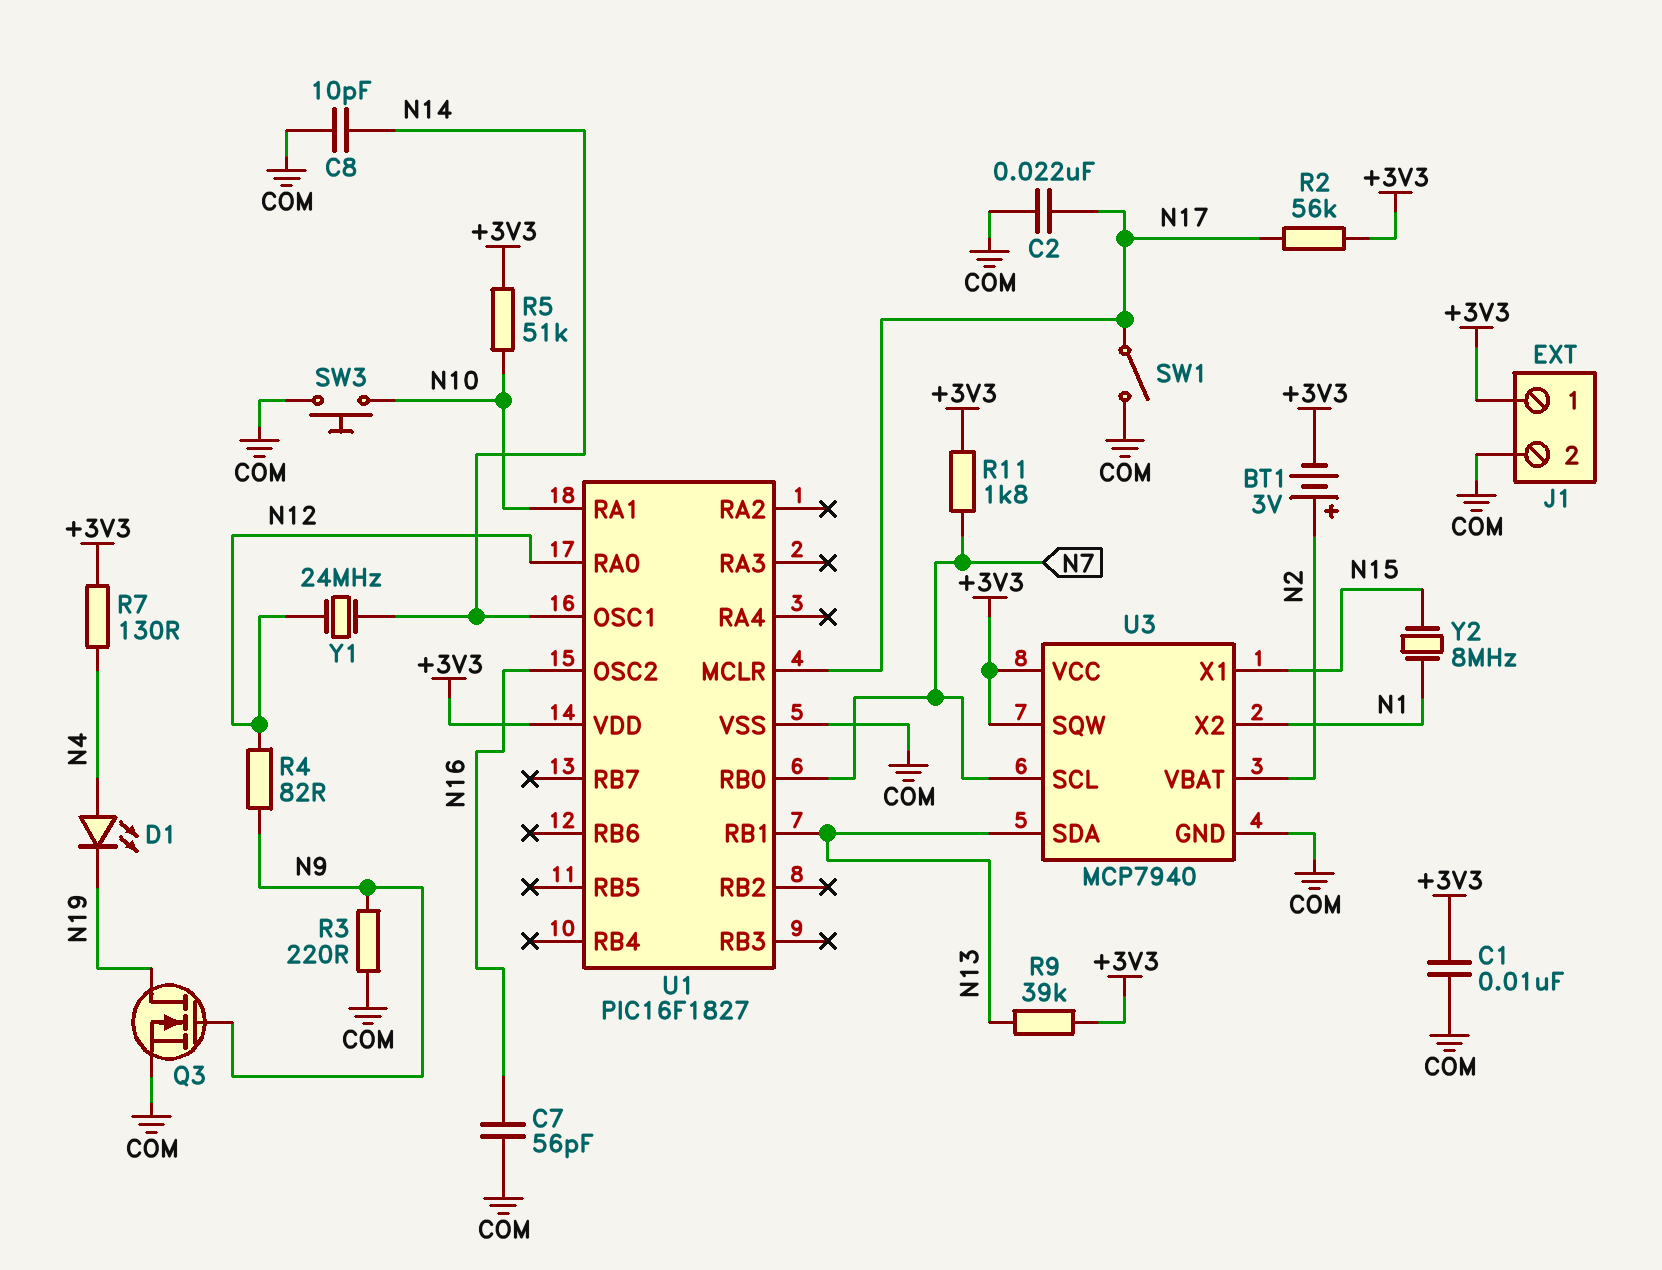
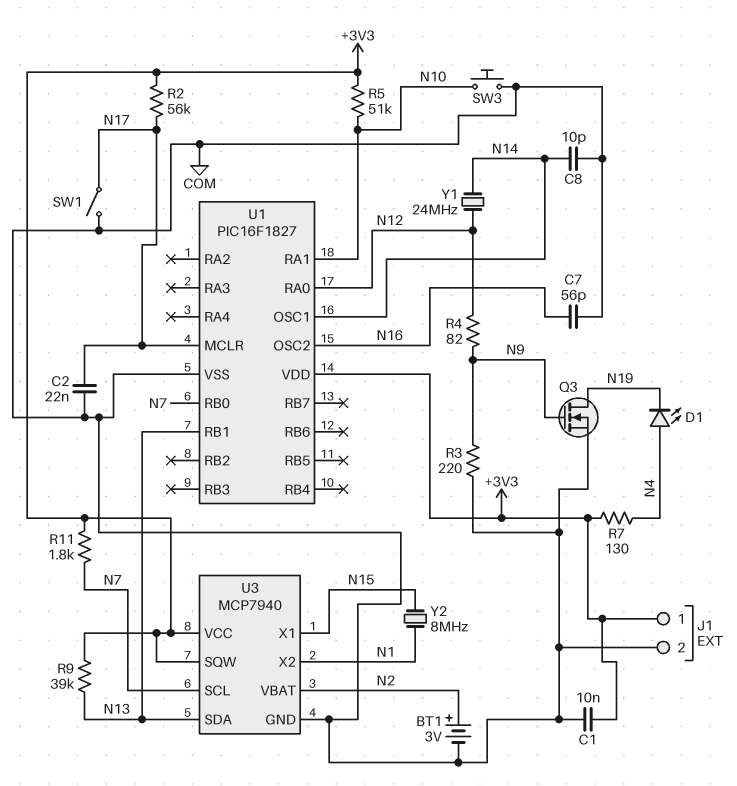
BT1: 3V (plus N2, minus +3V3) -> 3V (plus N2, minus COM)

